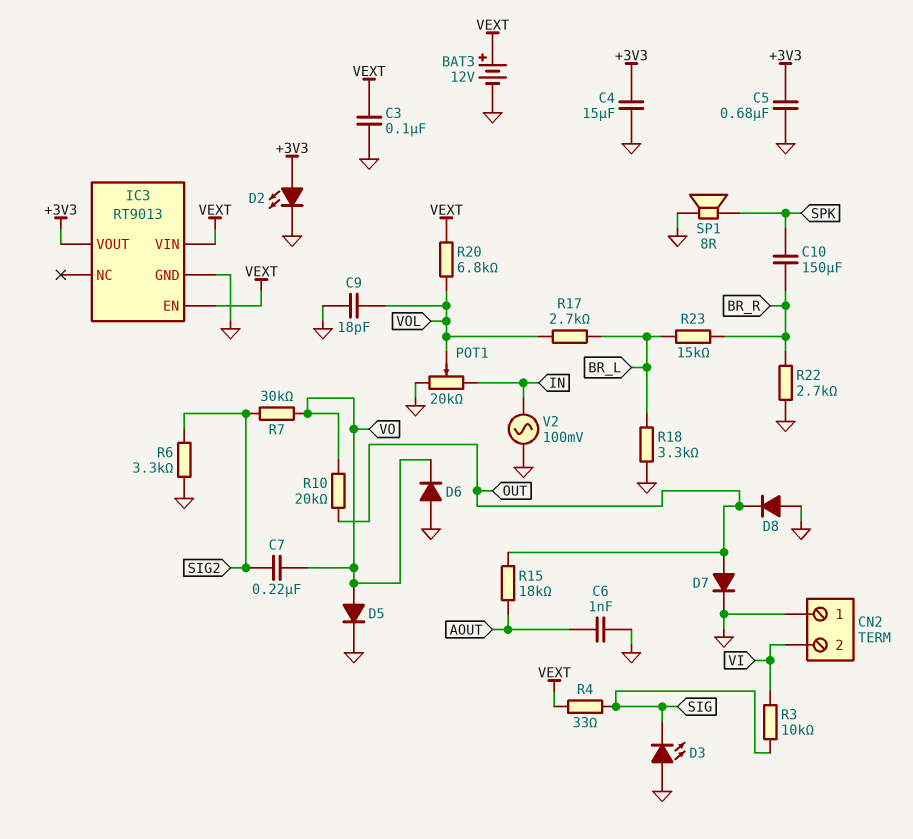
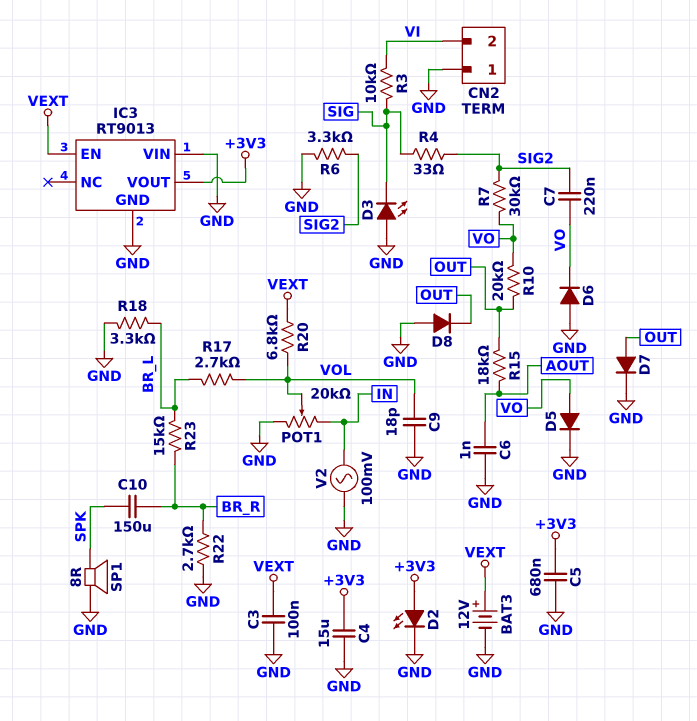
IC3 pin VIN: VEXT -> GND
R4: 33 (SIG, VEXT) -> 33 (SIG, SIG2)

